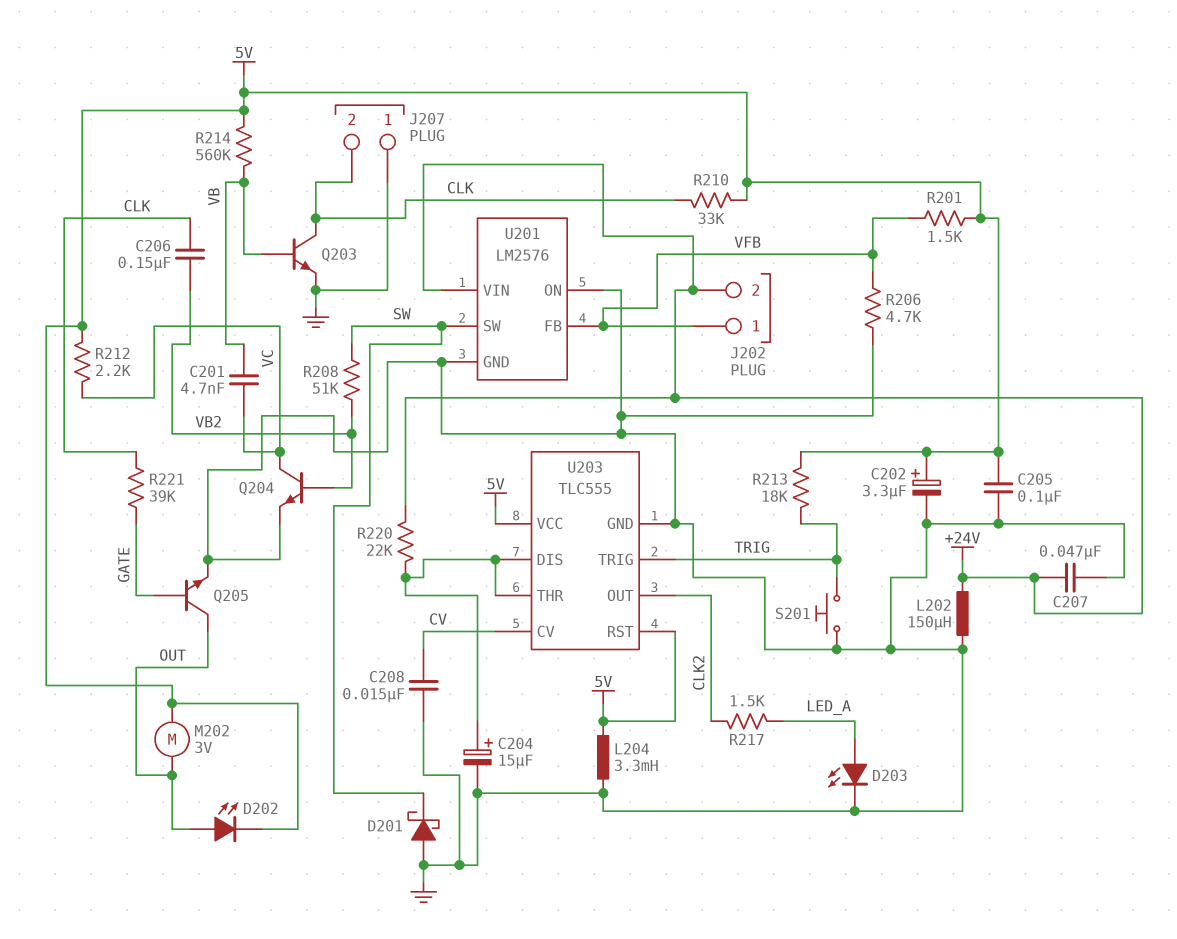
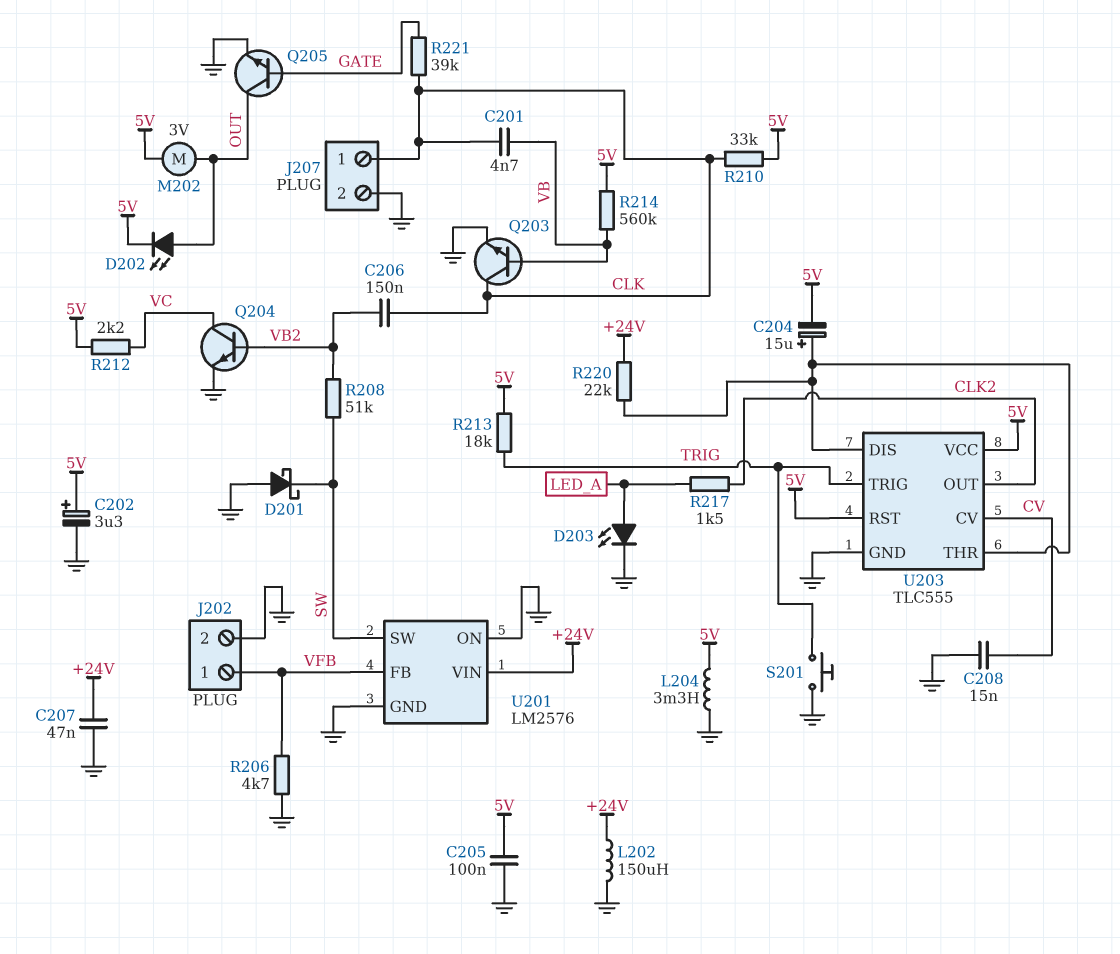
C201: 4.7nF (VB, VC) -> 4.7nF (CLK, VB)
C204: 15uF (plus U203/DIS, minus GND) -> 15uF (plus U203/DIS, minus 5V)
J202 pin 2: +24V -> GND
J207 pin 1: GND -> CLK
J207 pin 2: CLK -> GND
R201: 1.5k (5V, VFB) -> none

